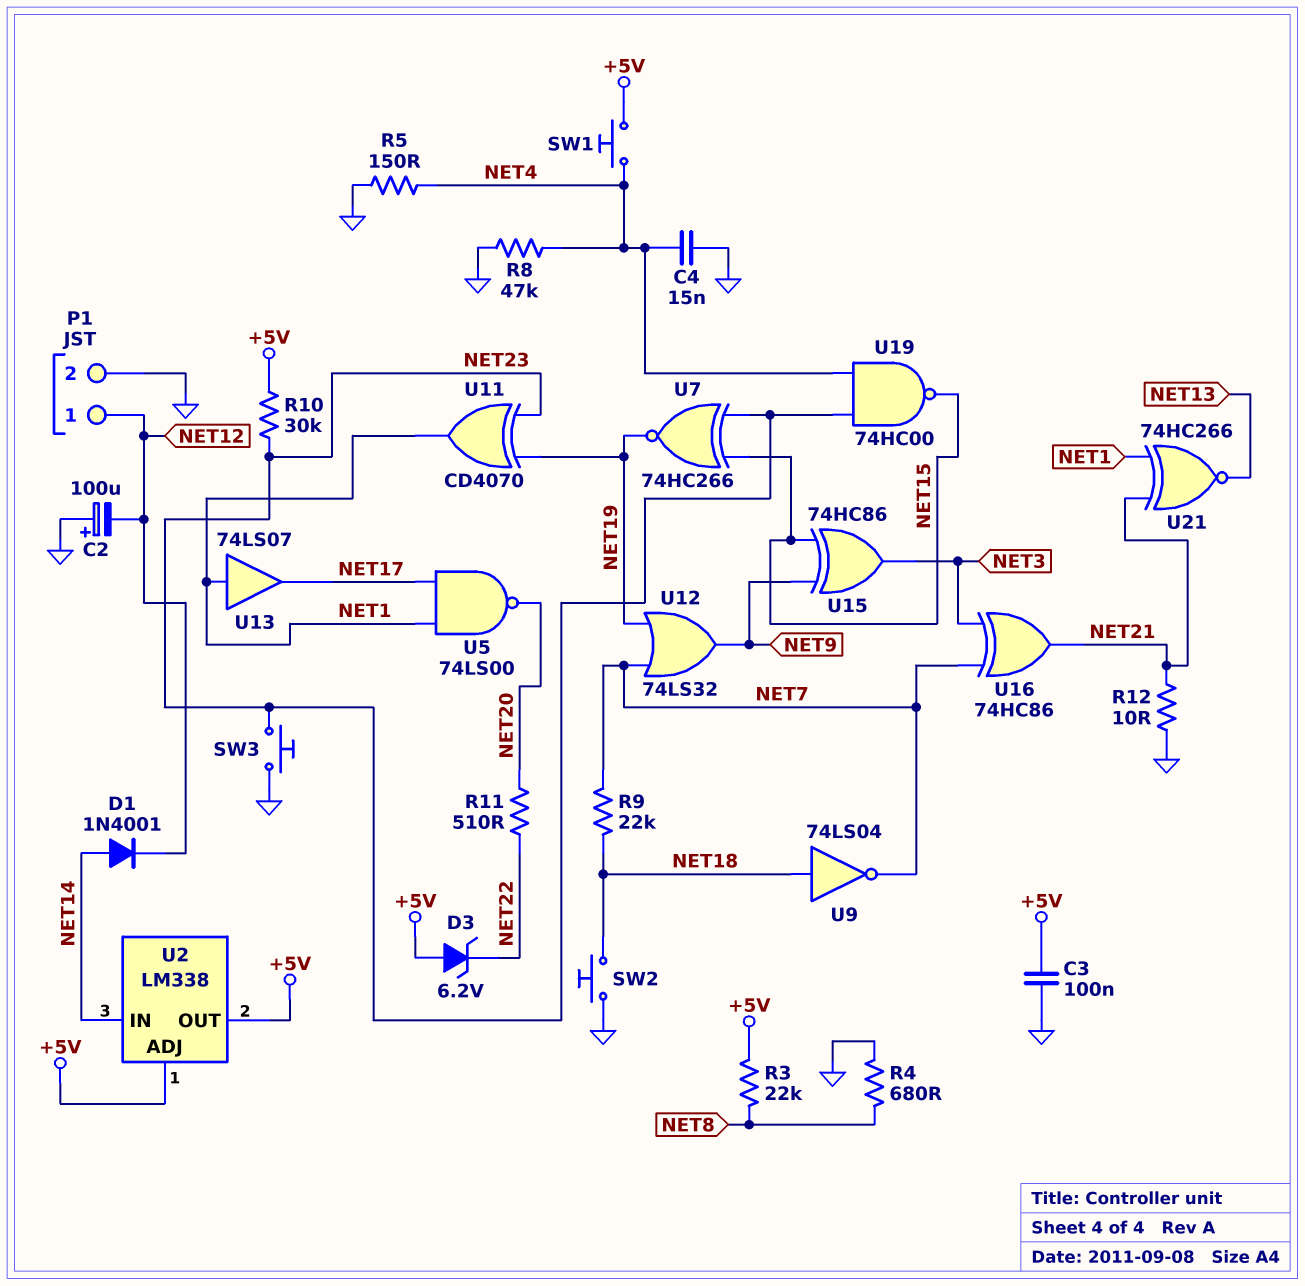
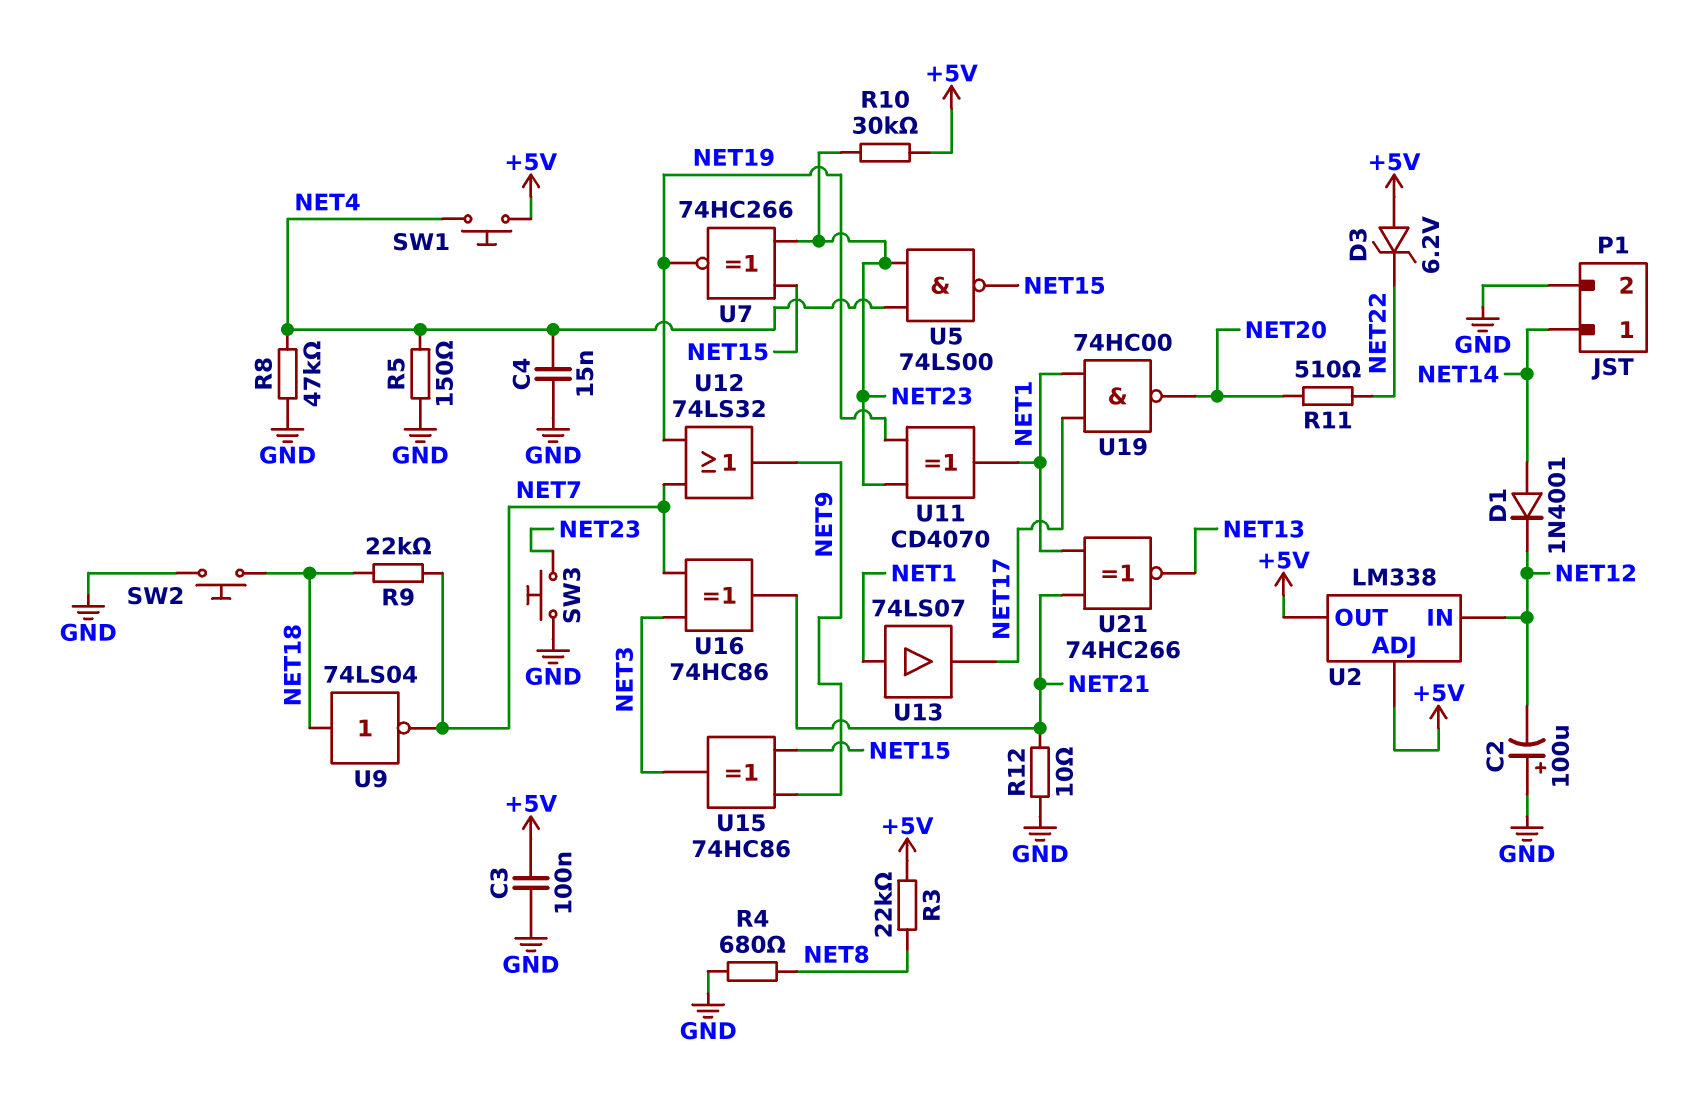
P1 pin 1: NET12 -> NET14
U2 pin IN: NET14 -> NET12
U5: NAND 74LS00 (in NET1, in NET17, out NET20) -> NAND 74LS00 (in NET4, in NET23, out NET15)
U19: NAND 74HC00 (in NET4, in NET23, out NET15) -> NAND 74HC00 (in NET1, in NET17, out NET20)

